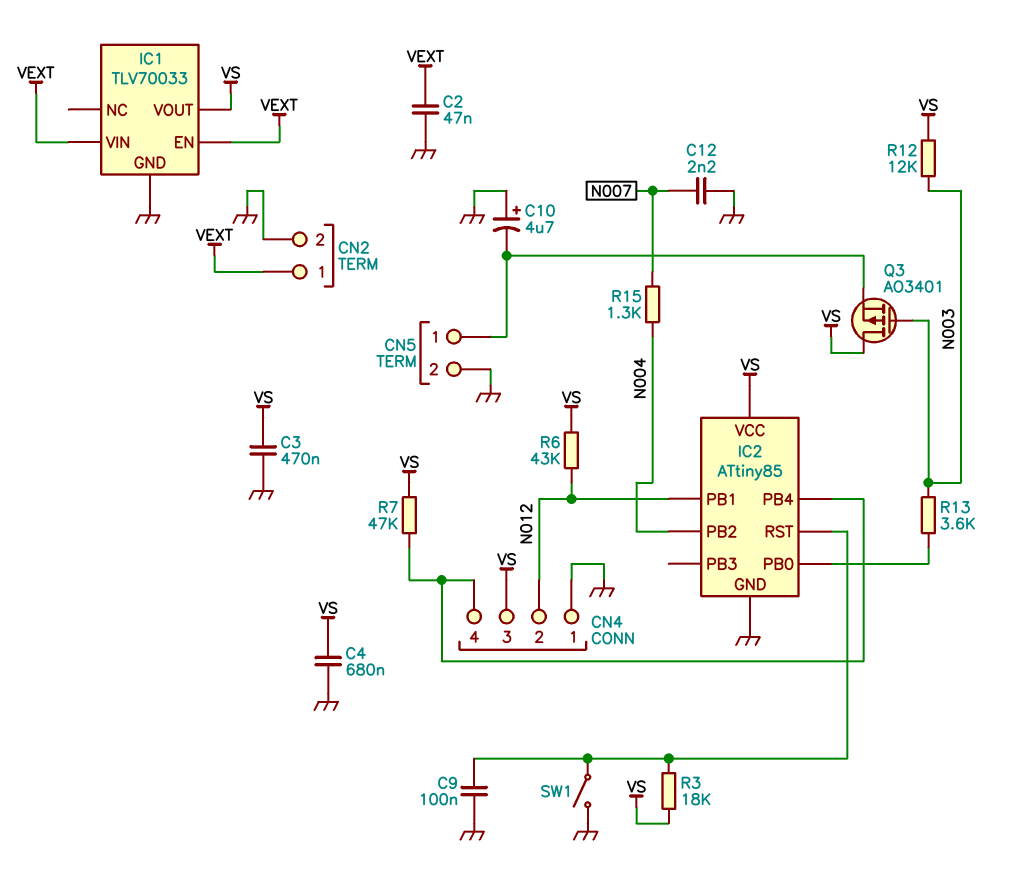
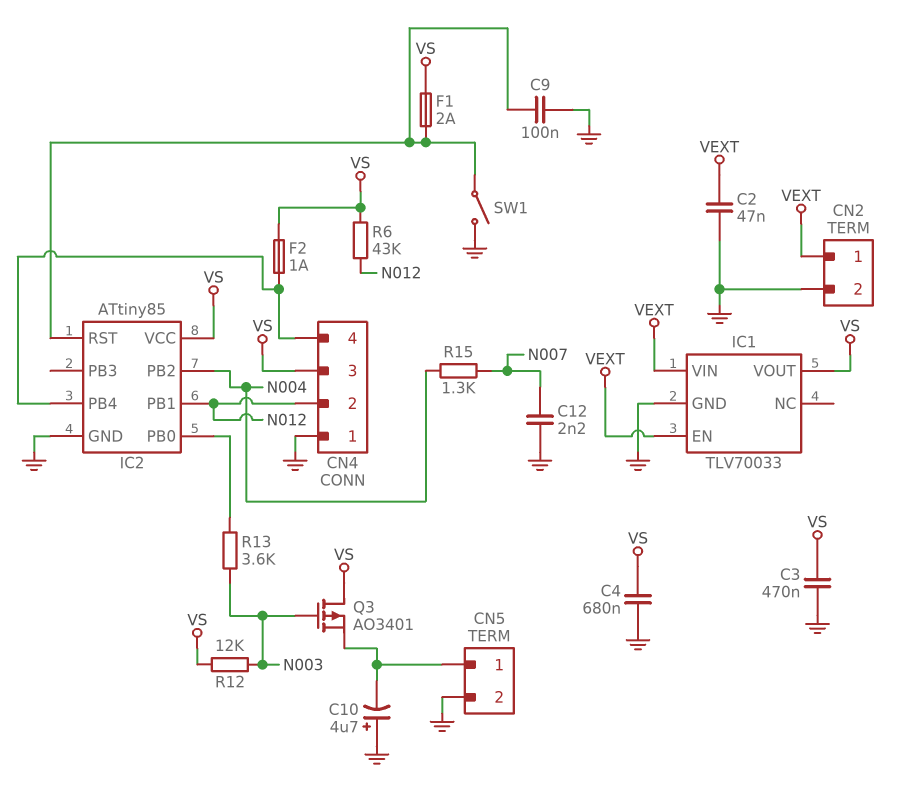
F1: none -> 2A (IC2/RST, VS)
F2: none -> 1A (CN4/4, VS)
R3: 18k (IC2/RST, VS) -> none
R7: 47k (CN4/4, VS) -> none

